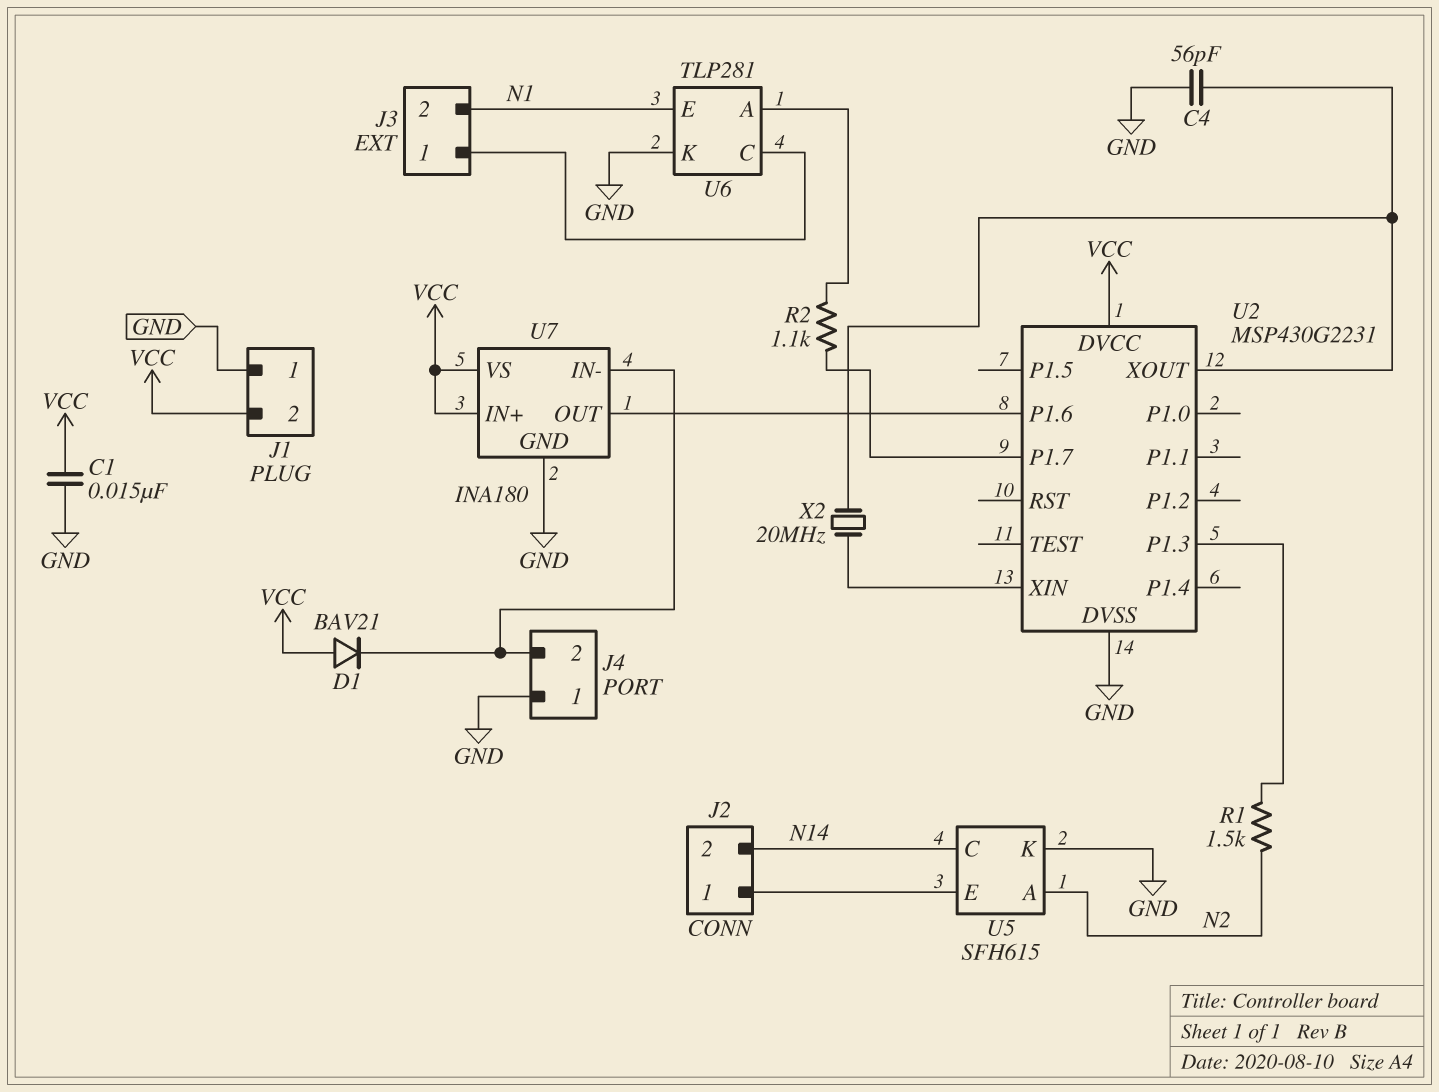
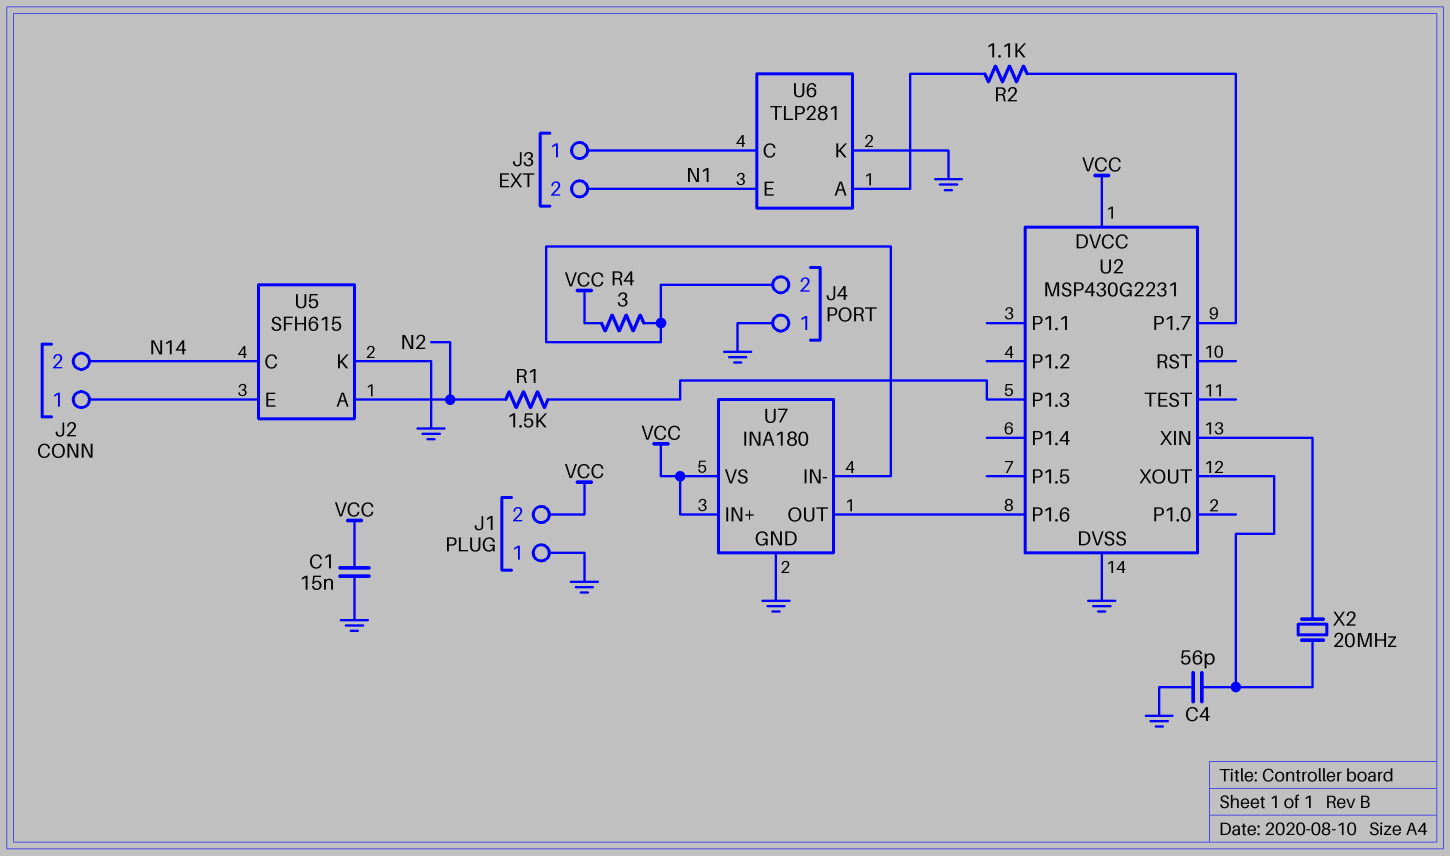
D1: diode BAV21 (A VCC, K J4/2) -> none
R4: none -> 3 (J4/2, VCC)

